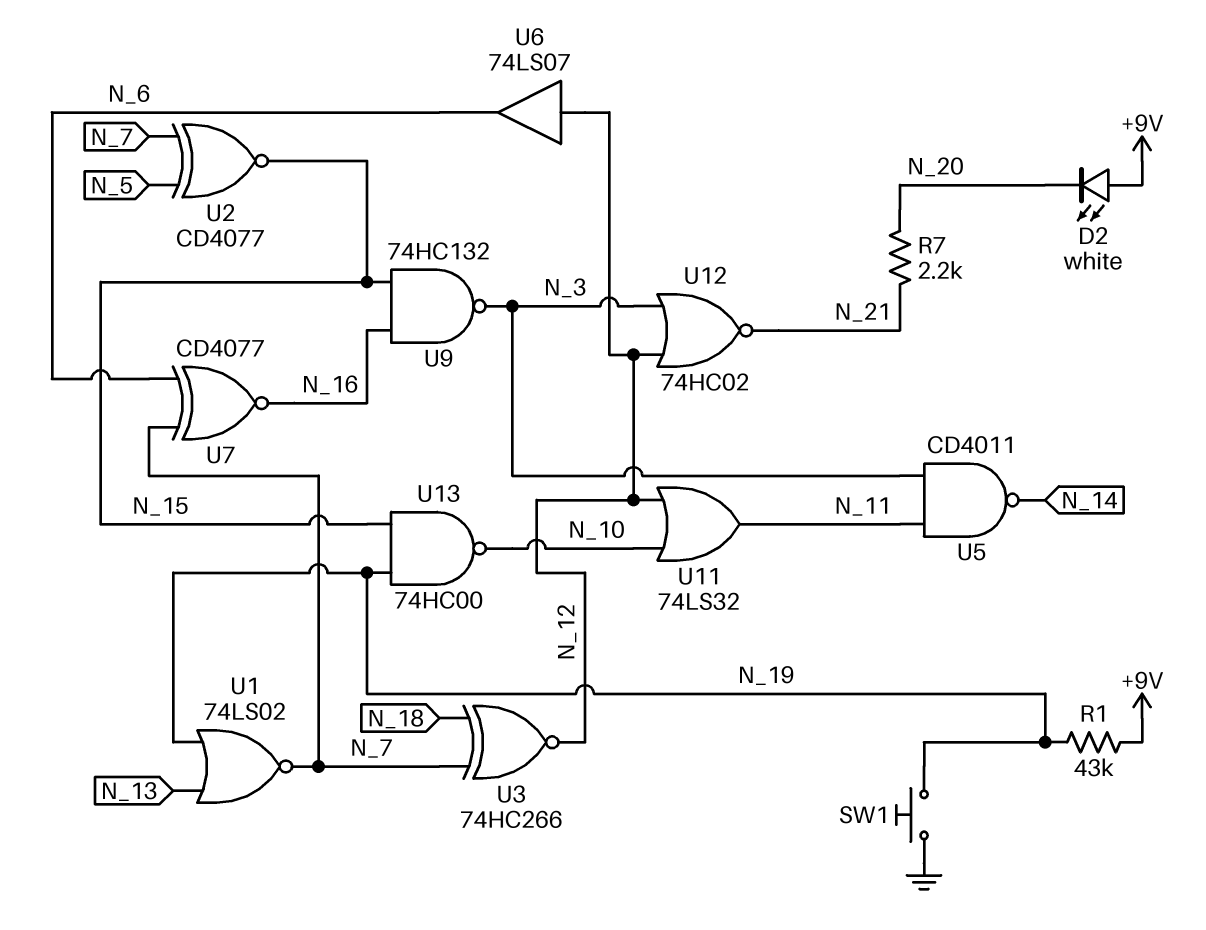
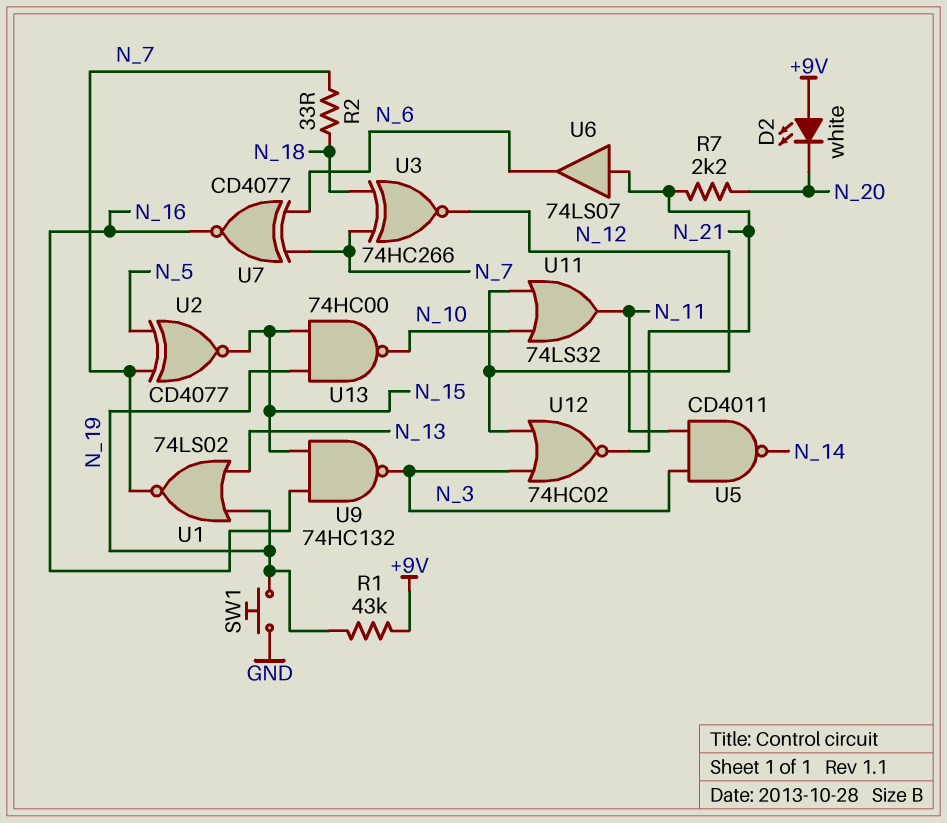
R2: none -> 33 (N_7, N_18)
U6: buffer 74LS07 (in N_12, out N_6) -> buffer 74LS07 (in N_21, out N_6)

